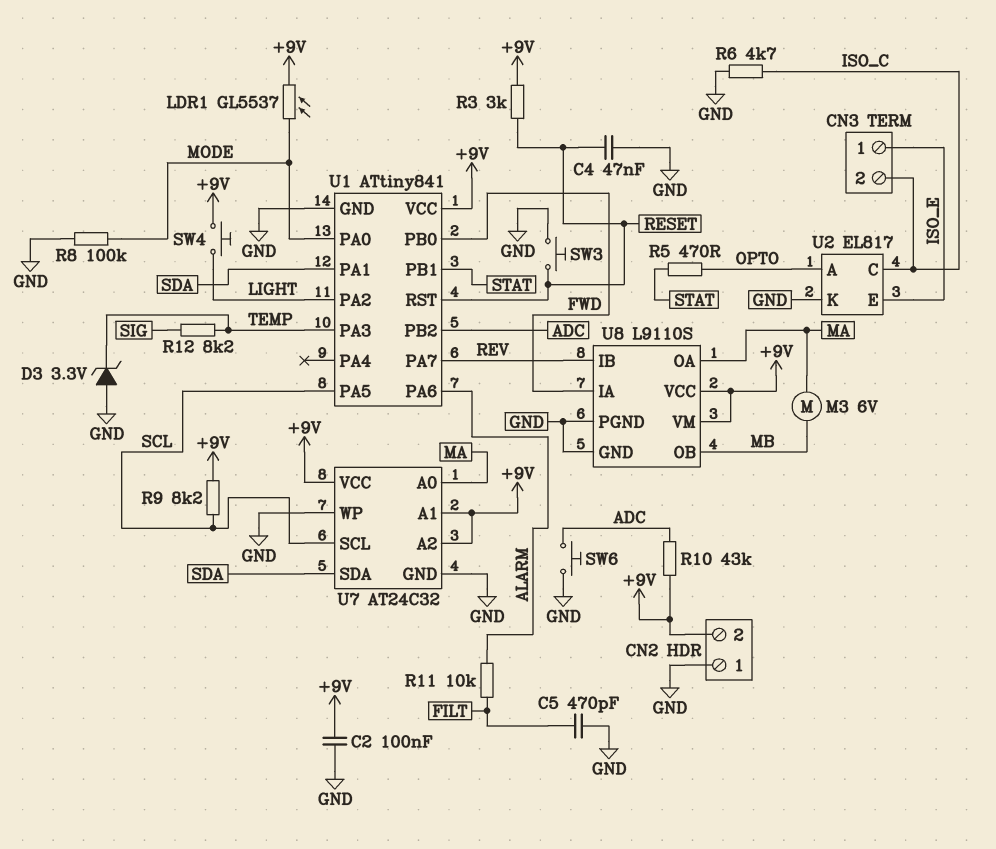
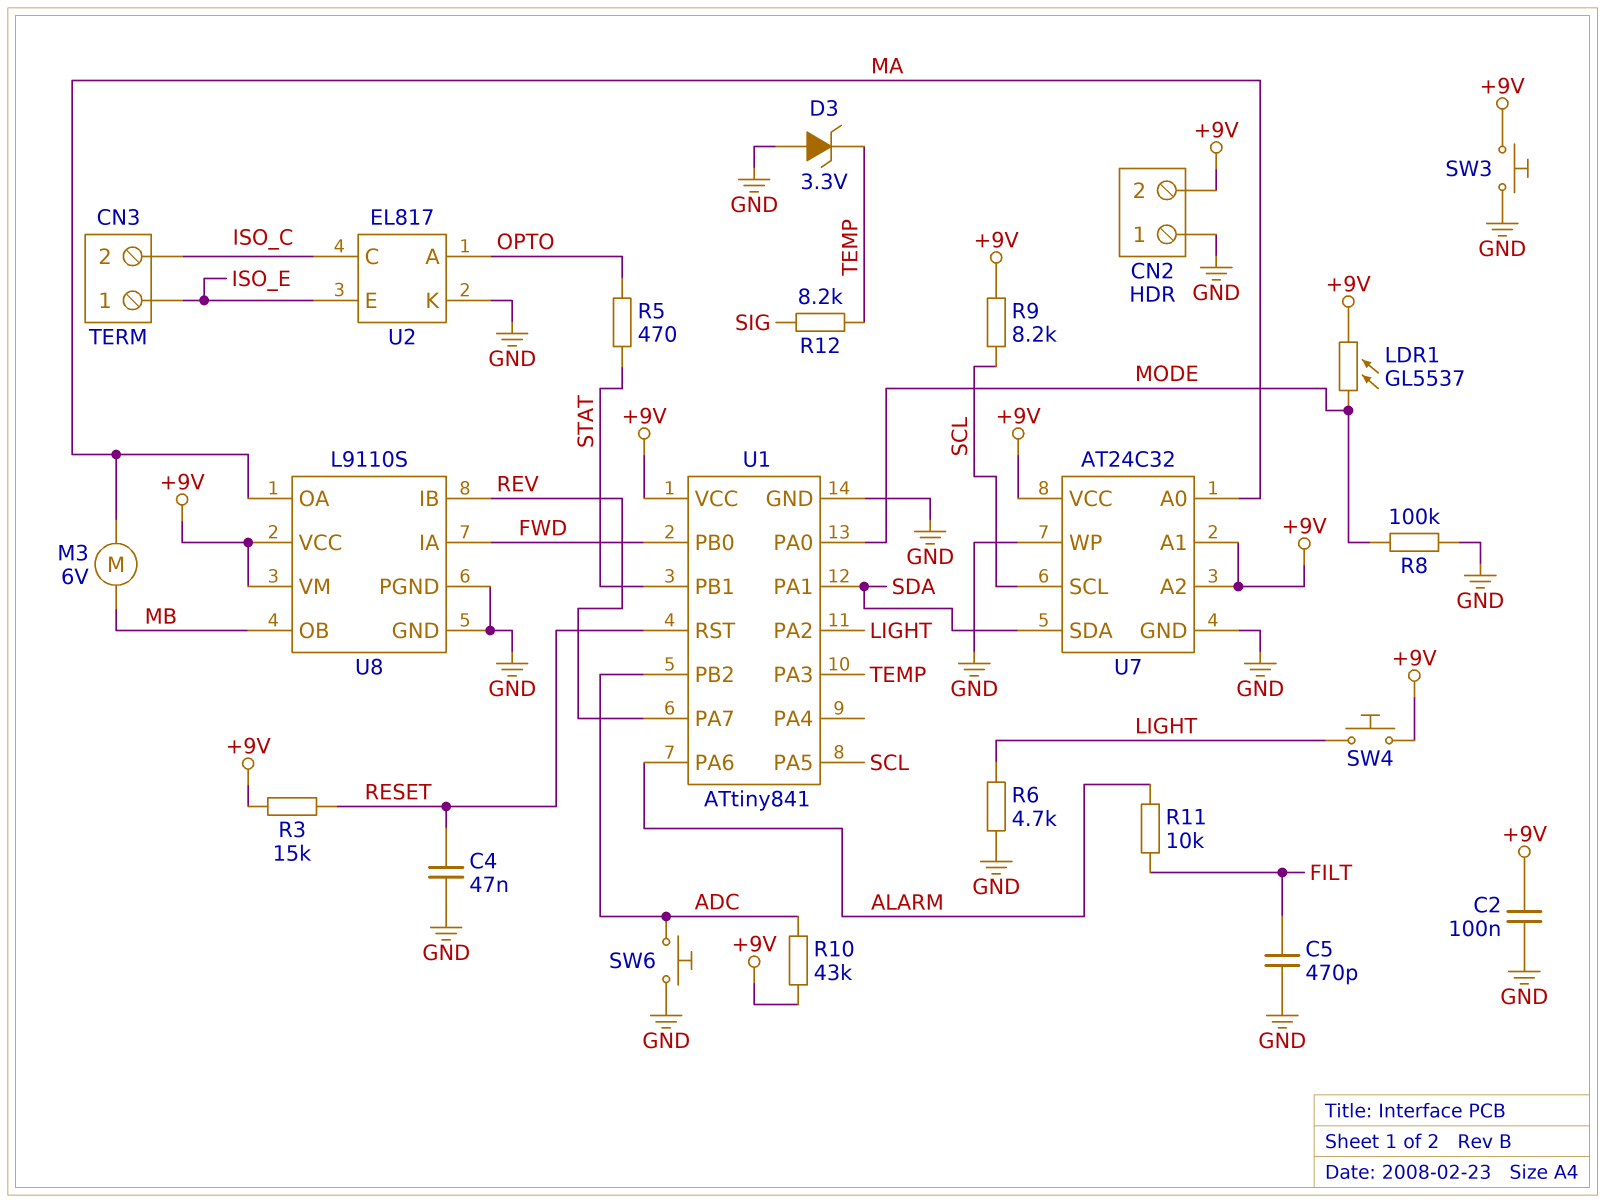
R3: 3k (+9V, RESET) -> 15k (+9V, RESET)
R6: 4.7k (GND, ISO_C) -> 4.7k (GND, LIGHT)
SW3: button (GND, RESET) -> button (+9V, GND)

